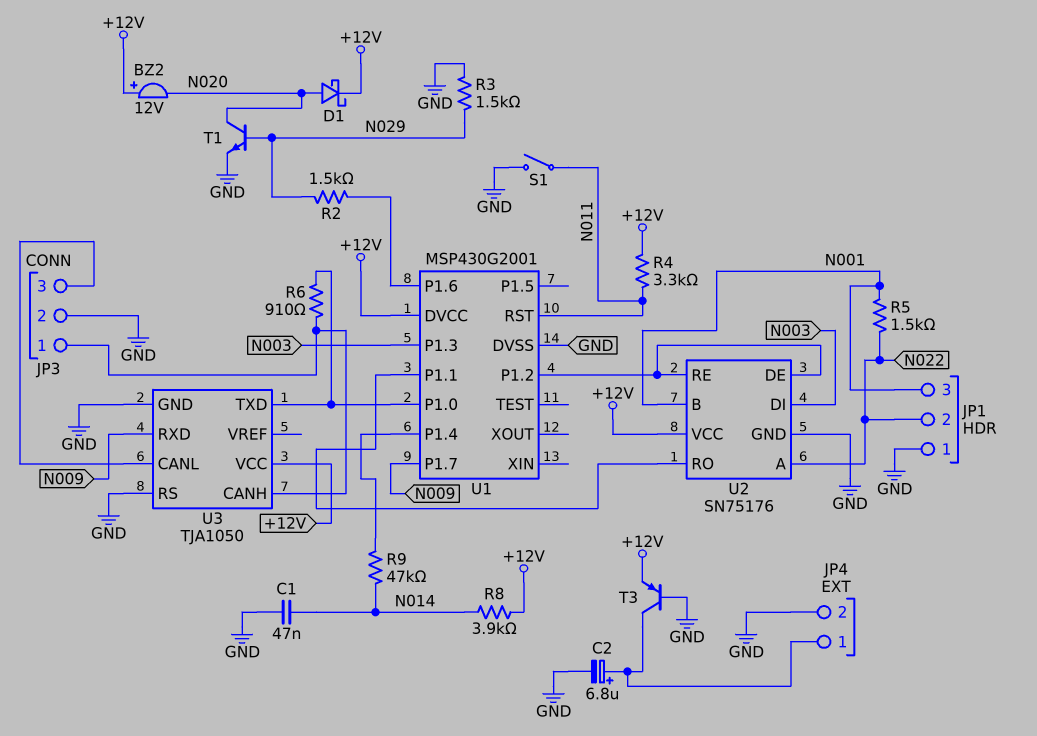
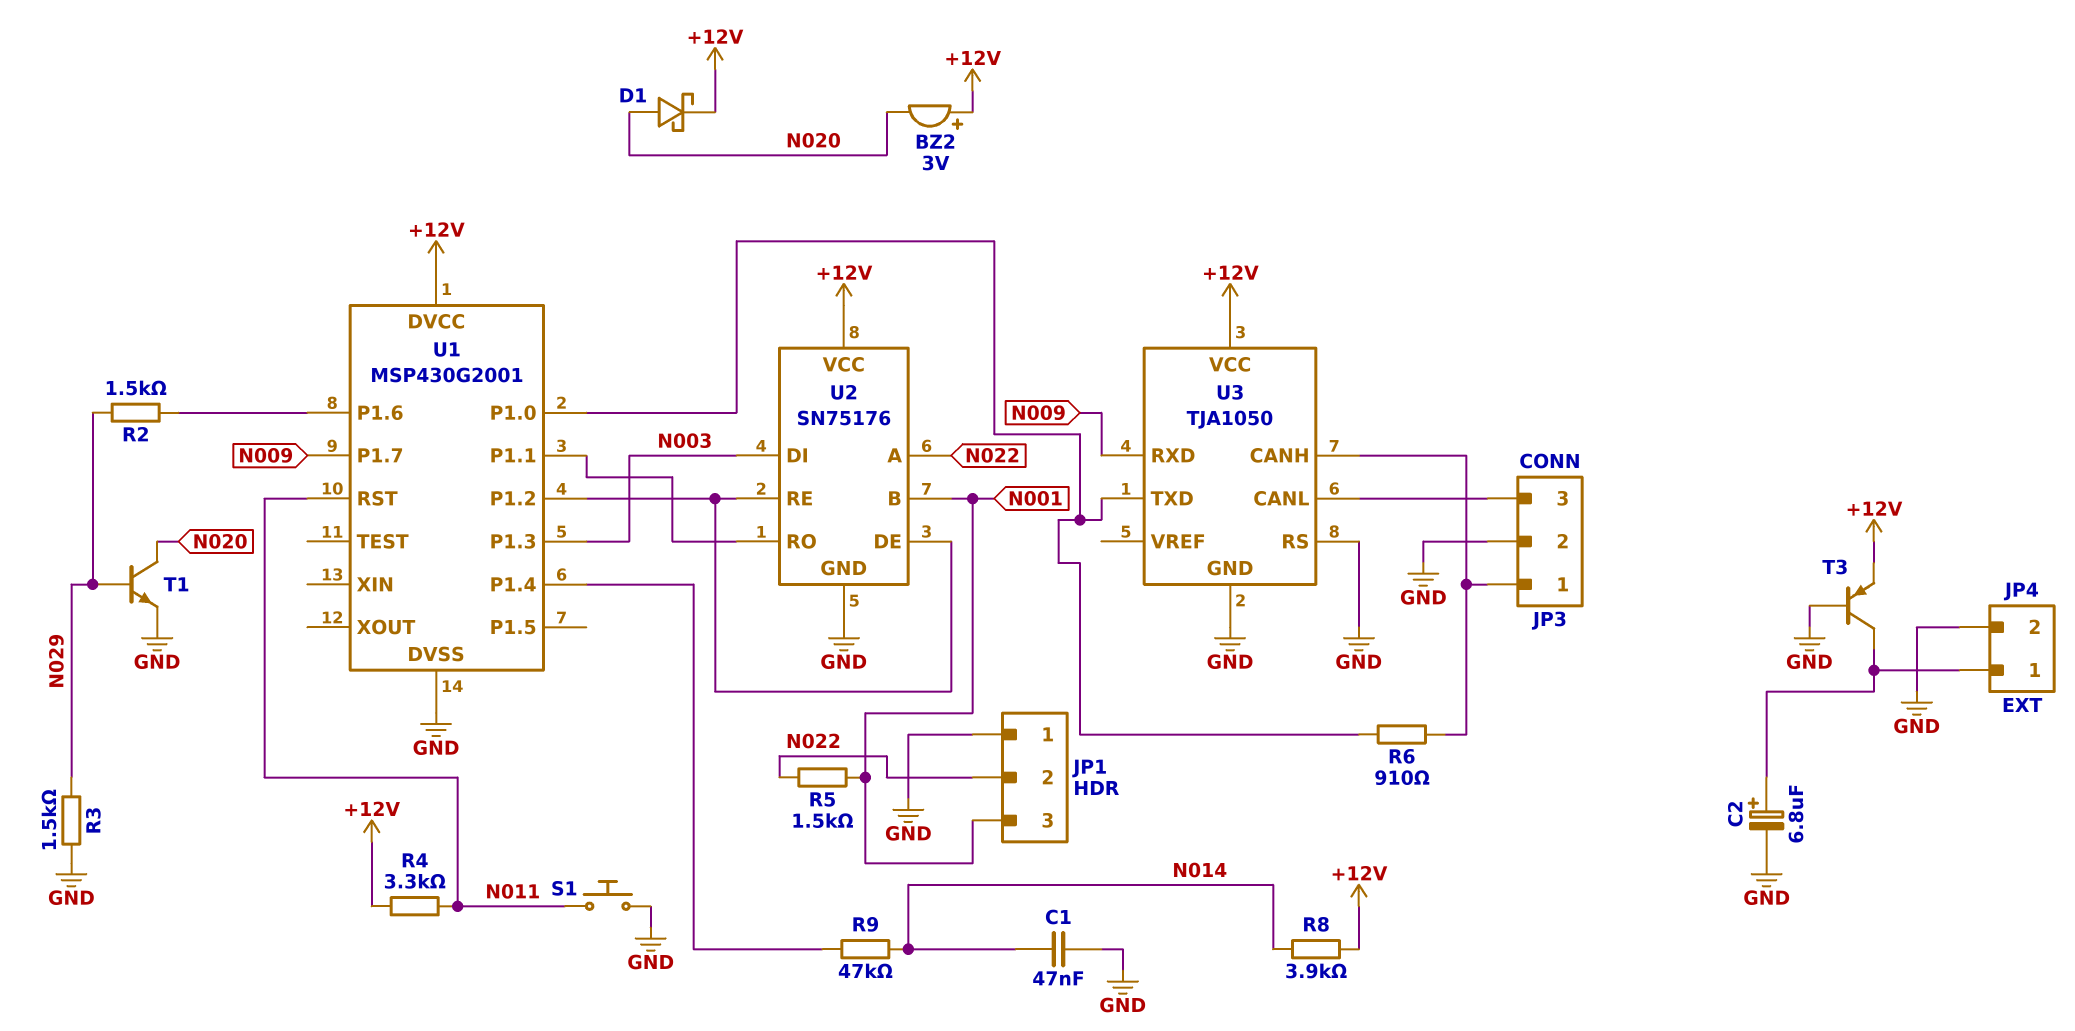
BZ2: buzzer 12V (plus +12V, minus N020) -> buzzer 3V (plus +12V, minus N020)
S1: switch (GND, N011) -> button (GND, N011)

